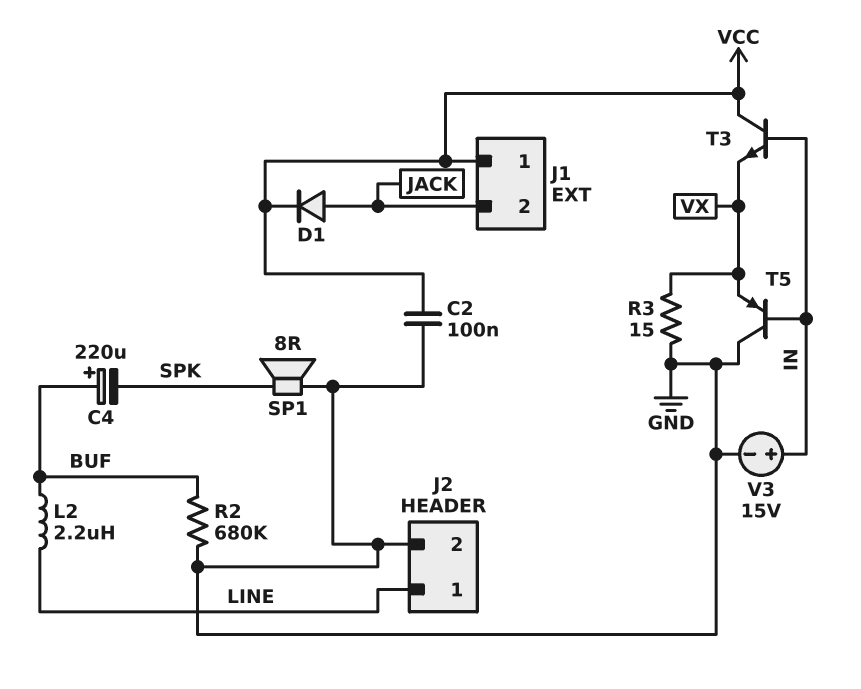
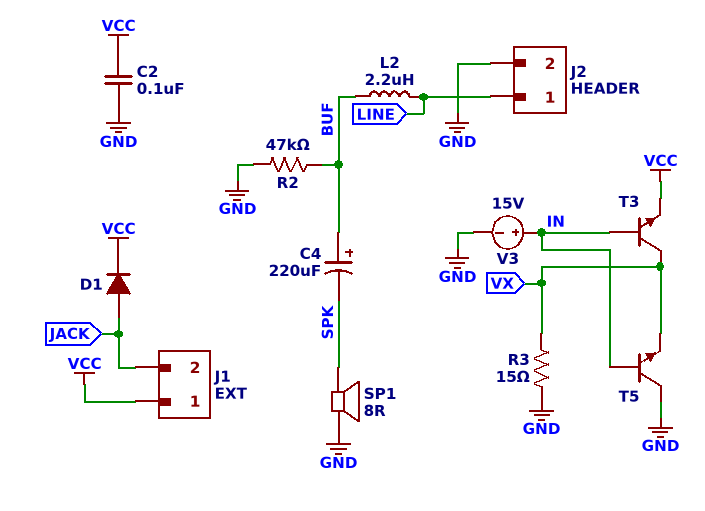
R2: 680k (BUF, GND) -> 47k (BUF, GND)
T3: NPN (B IN, C VCC, E VX) -> NPN (B IN, C VX, E VCC)
T5: PNP (B IN, C GND, E VX) -> NPN (B IN, C GND, E VX)

